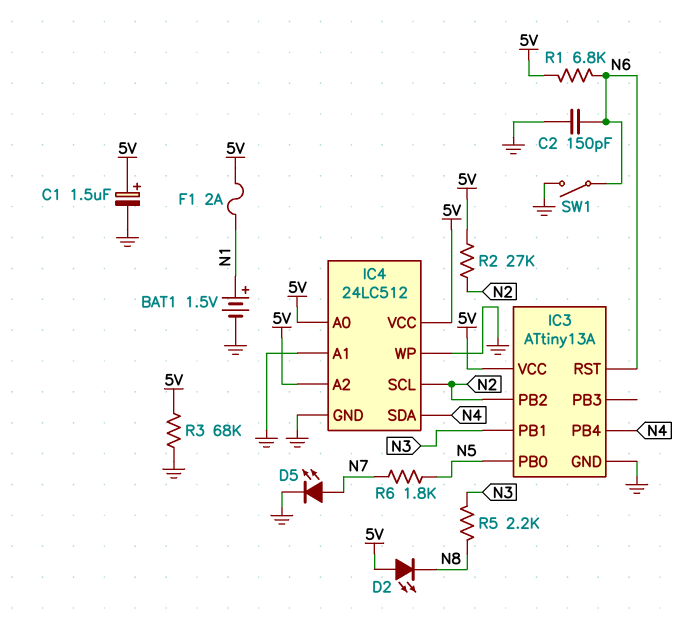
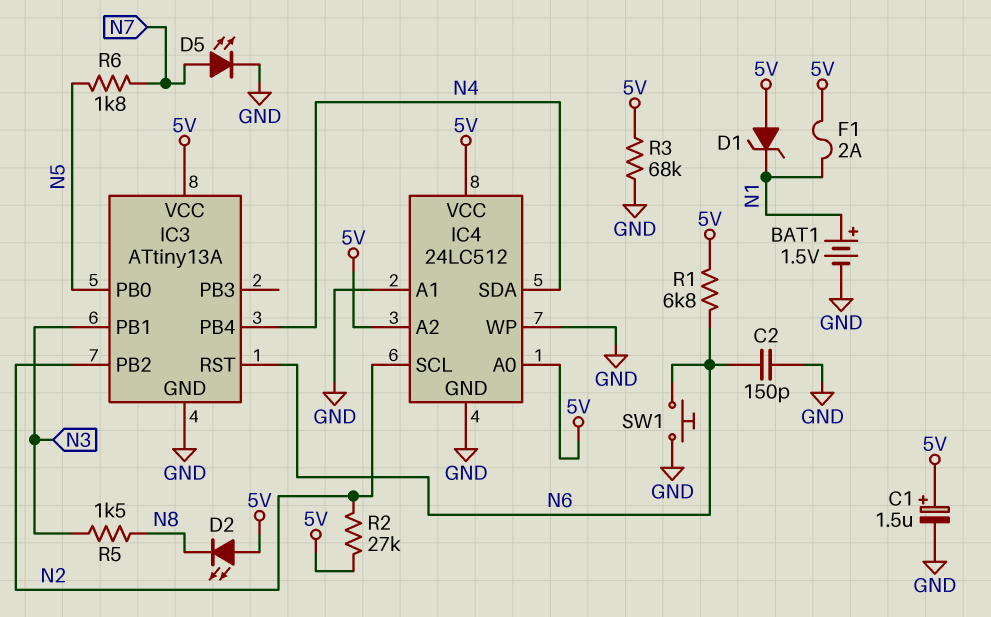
D1: none -> zener (A 5V, K N1)
R5: 2.2k (N3, N8) -> 1.5k (N3, N8)
SW1: switch (GND, N6) -> button (GND, N6)

